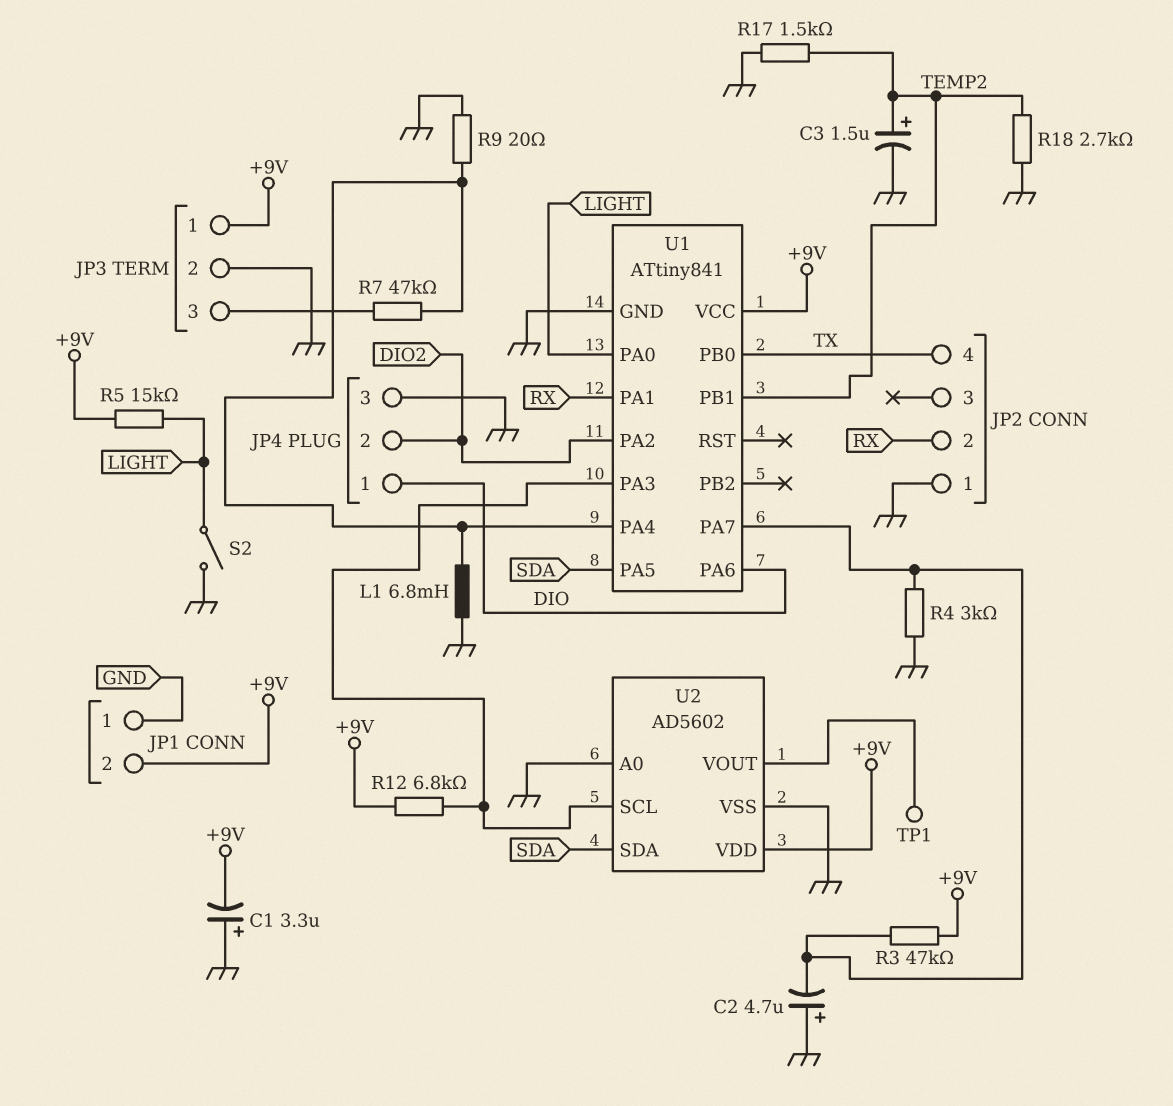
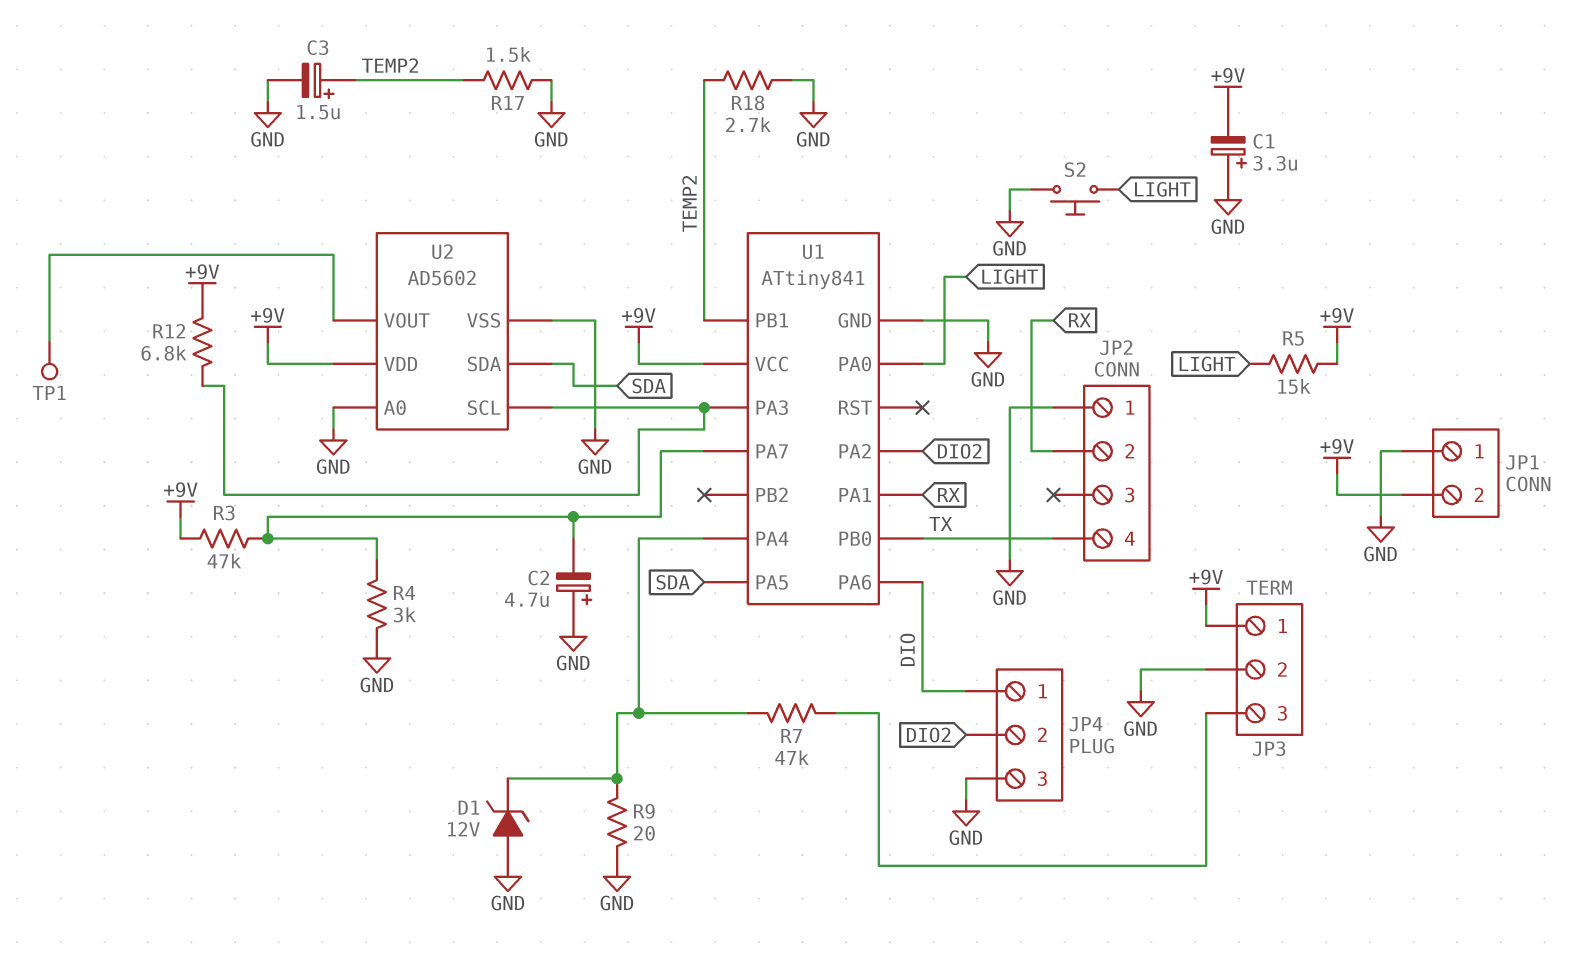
D1: none -> zener 12V (A GND, K U1/PA4)
L1: 6.8mH (GND, U1/PA4) -> none
S2: switch (GND, LIGHT) -> button (GND, LIGHT)

